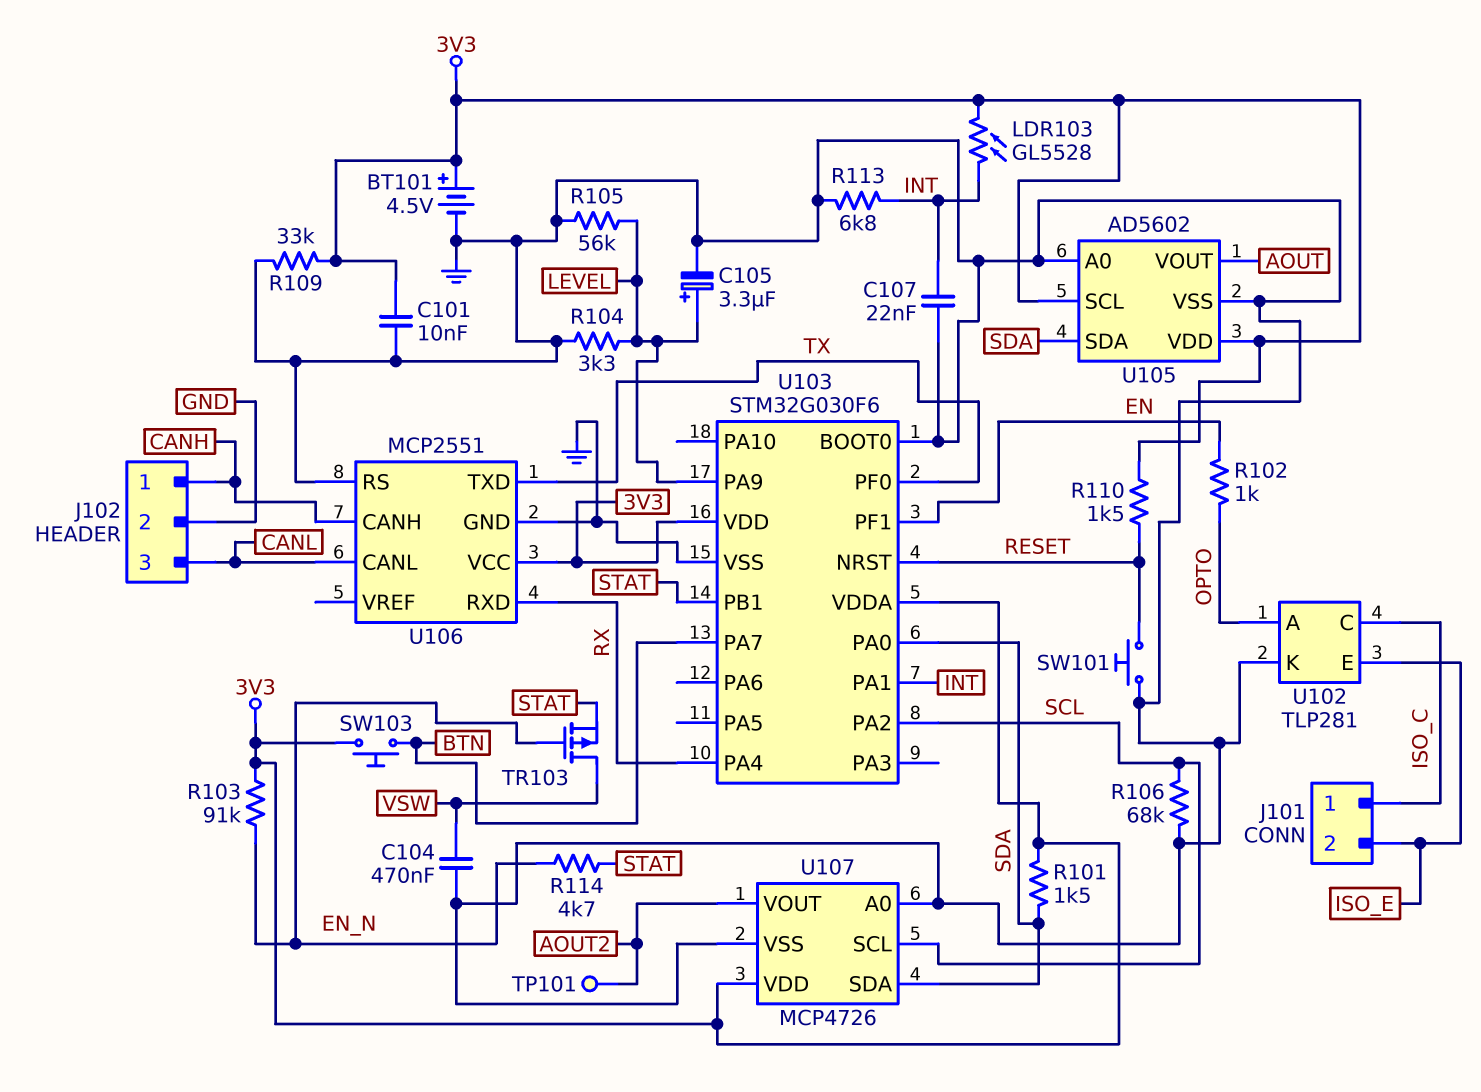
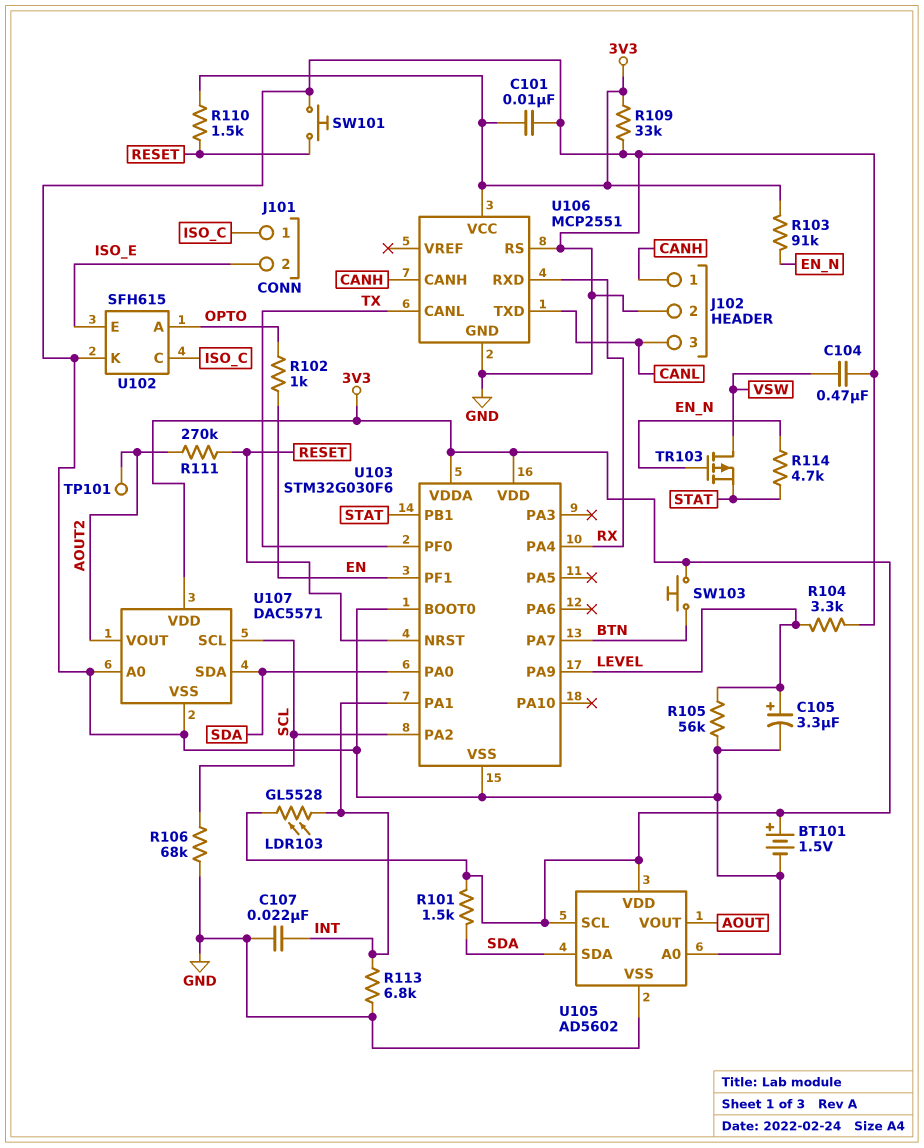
BT101: 4.5V (plus 3V3, minus GND) -> 1.5V (plus 3V3, minus GND)
R111: none -> 270k (AOUT2, RESET)
U102: TLP281 -> SFH615
U106 pin CANL: CANL -> TX
U106 pin TXD: TX -> CANL
U107: MCP4726 -> DAC5571

